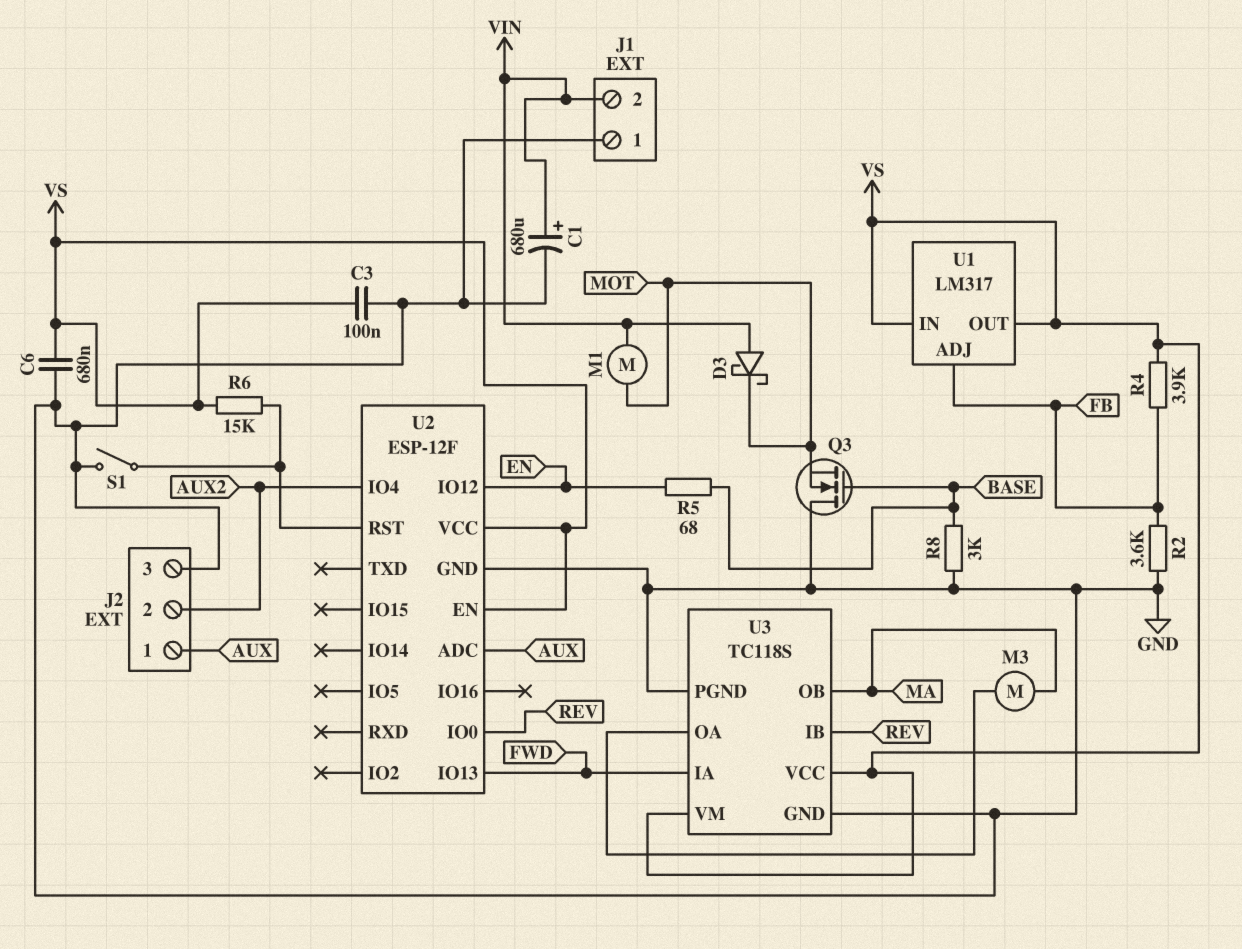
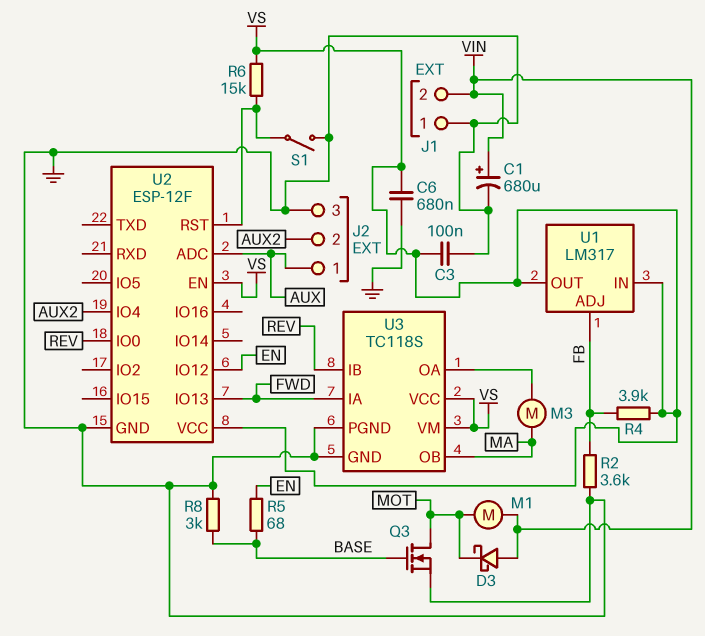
Q3: NMOS (G BASE, D GND, S MOT) -> NMOS (G BASE, D MOT, S GND)

